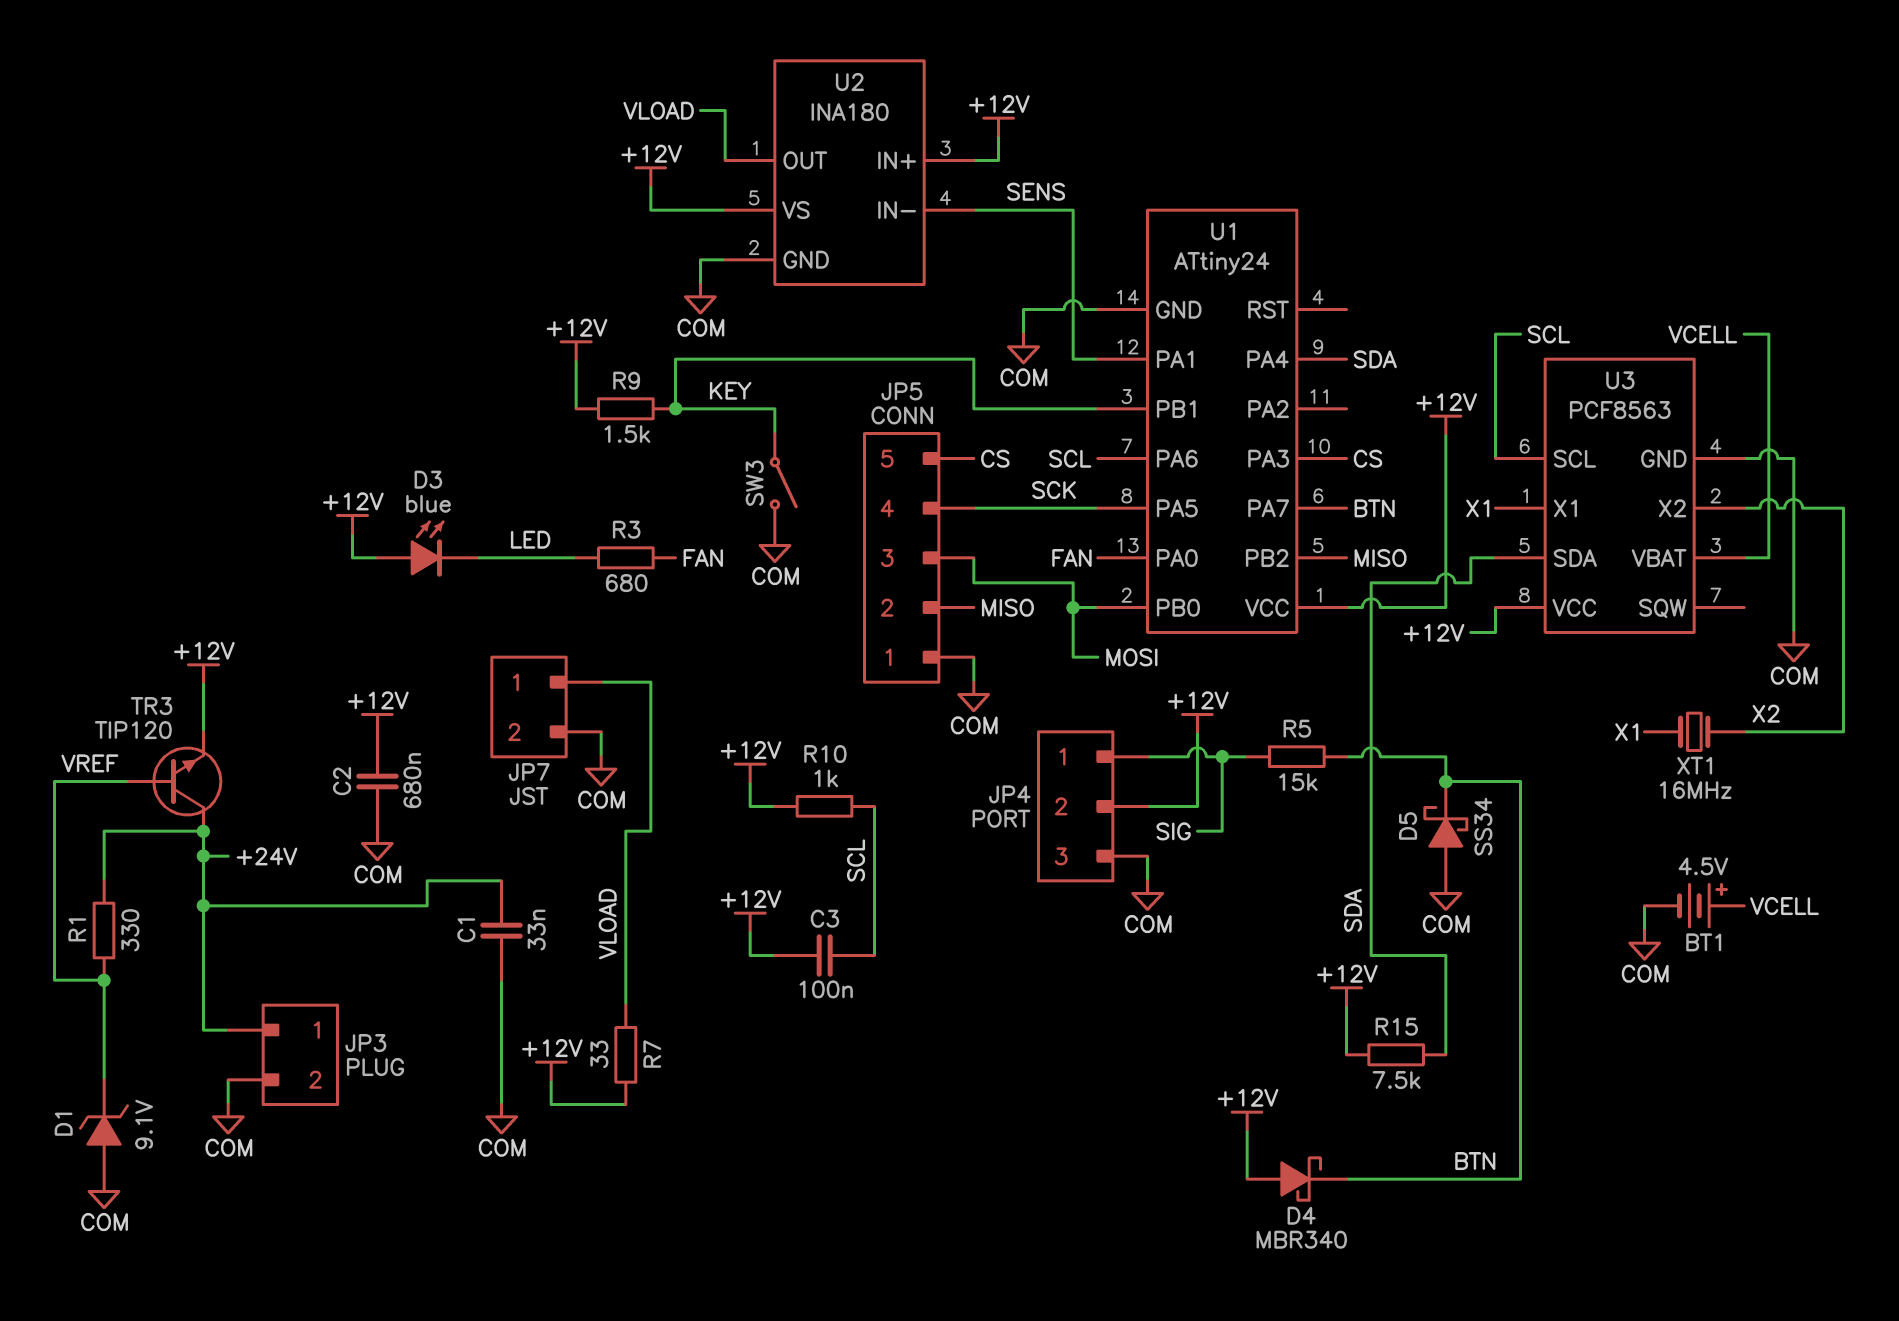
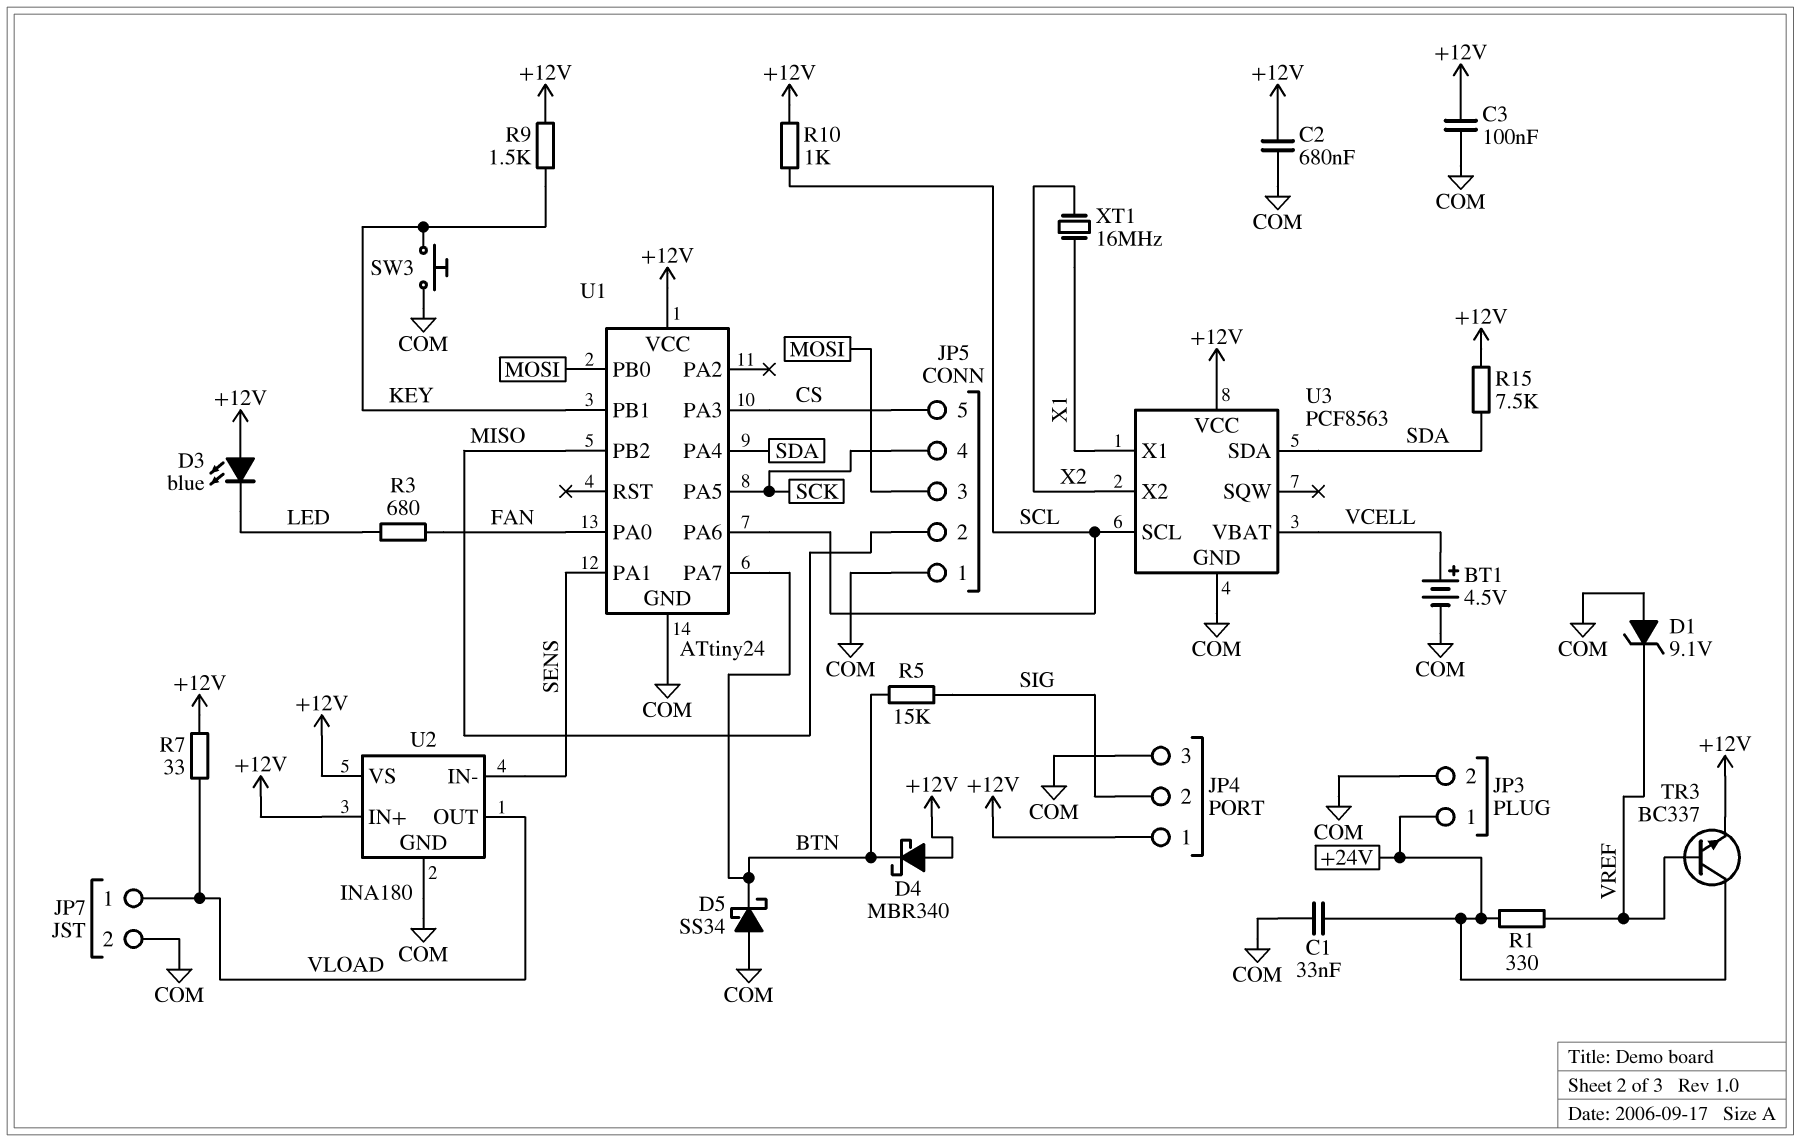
C3: 100nF (+12V, SCL) -> 100nF (+12V, COM)
JP4 pin 1: SIG -> +12V
JP4 pin 2: +12V -> SIG
SW3: switch (COM, KEY) -> button (COM, KEY)
TR3: NPN TIP120 (B VREF, C +24V, E +12V) -> NPN BC337 (B VREF, C +24V, E +12V)

